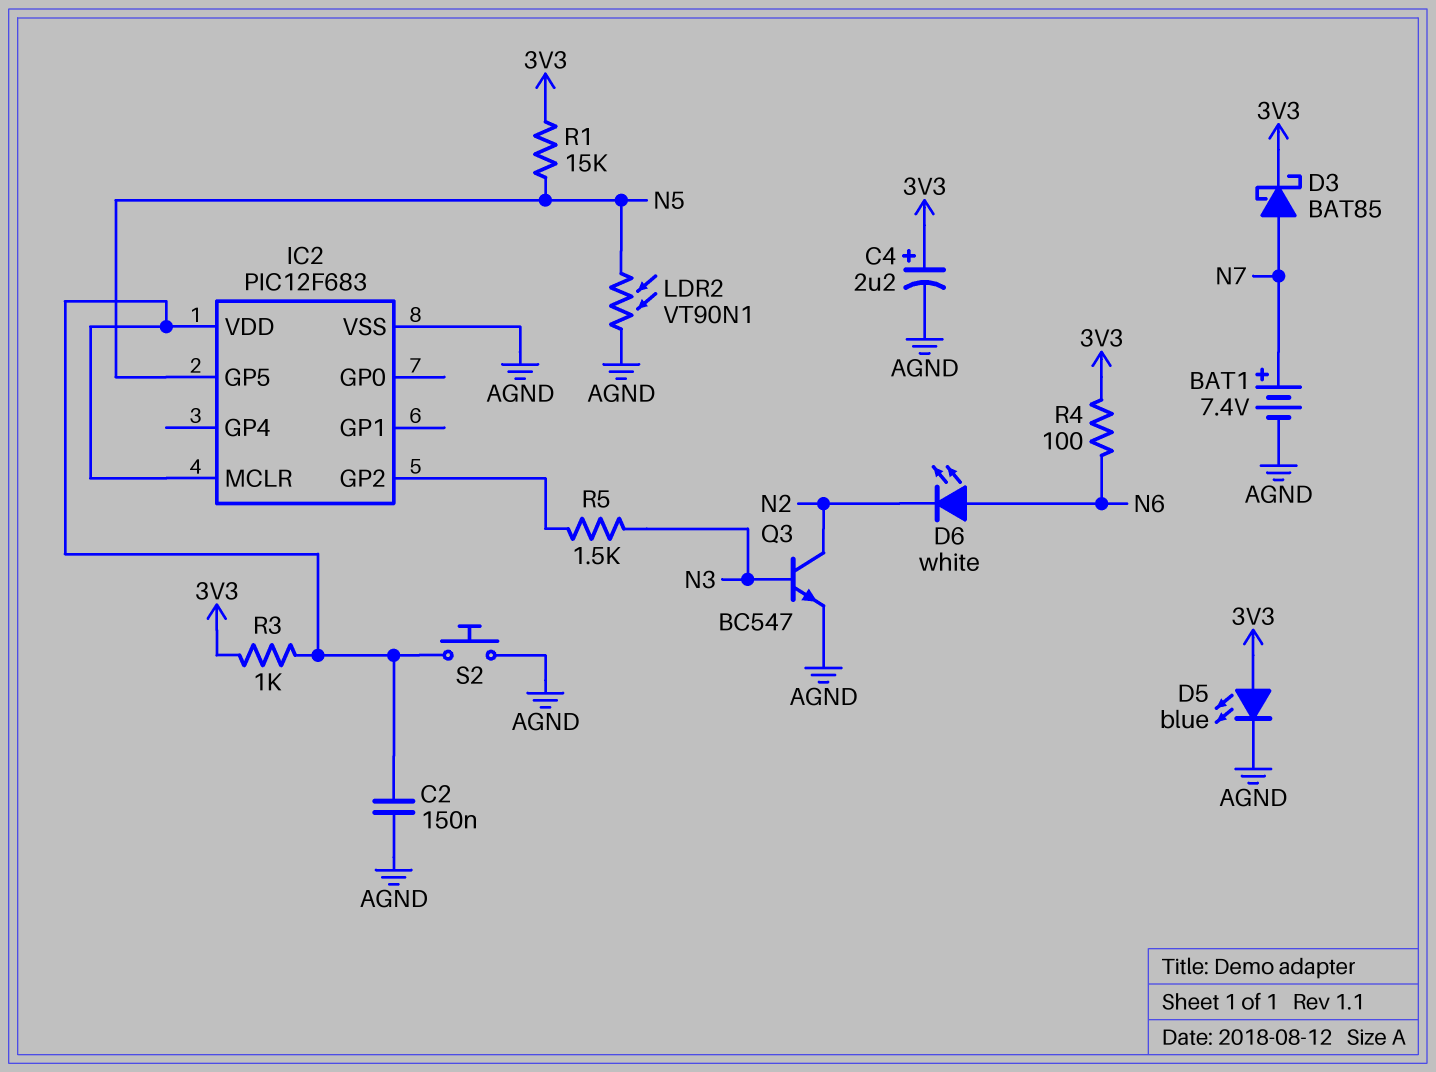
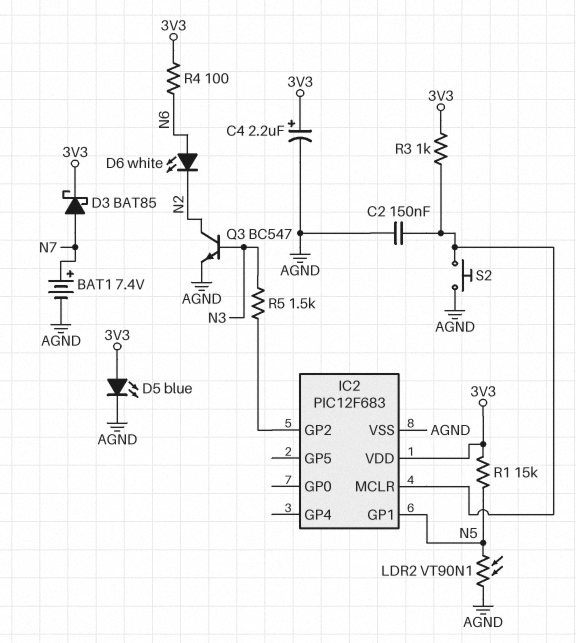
IC2 pin GP1: none -> N5
IC2 pin GP5: N5 -> none
IC2 pin VDD: IC2/MCLR -> 3V3

